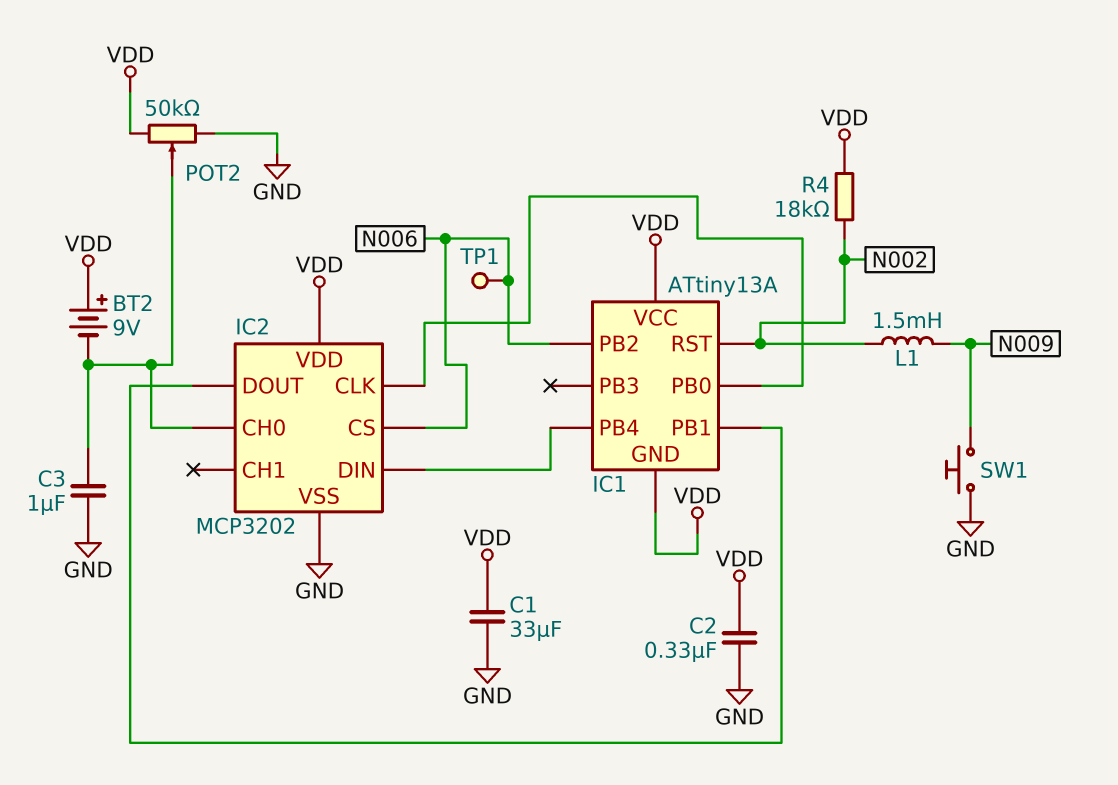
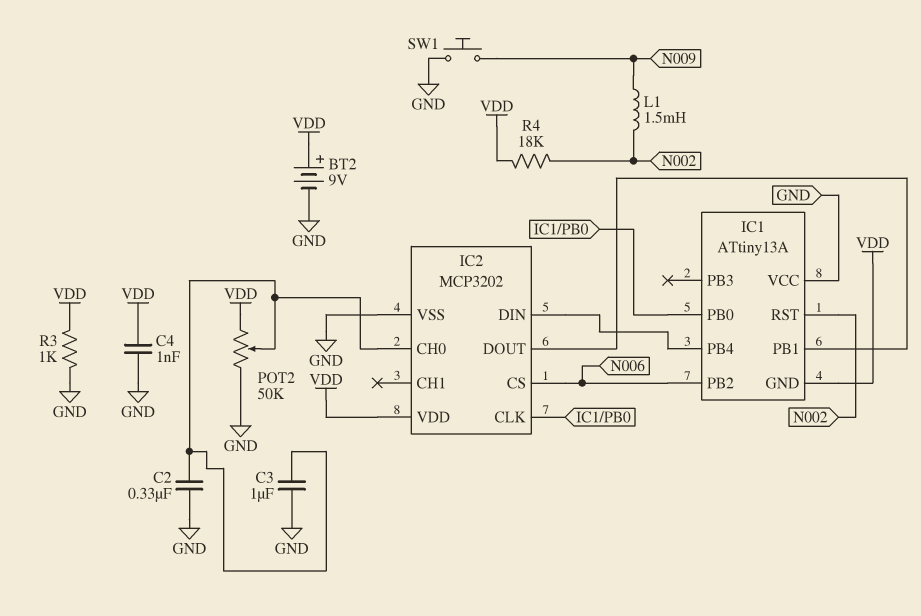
BT2: 9V (plus VDD, minus IC2/CH0) -> 9V (plus VDD, minus GND)
C1: 33uF (GND, VDD) -> none
C2: 330nF (GND, VDD) -> 330nF (GND, IC2/CH0)
C4: none -> 1nF (GND, VDD)
IC1 pin VCC: VDD -> GND
R3: none -> 1k (GND, VDD)
TP1: test point (N006) -> none

